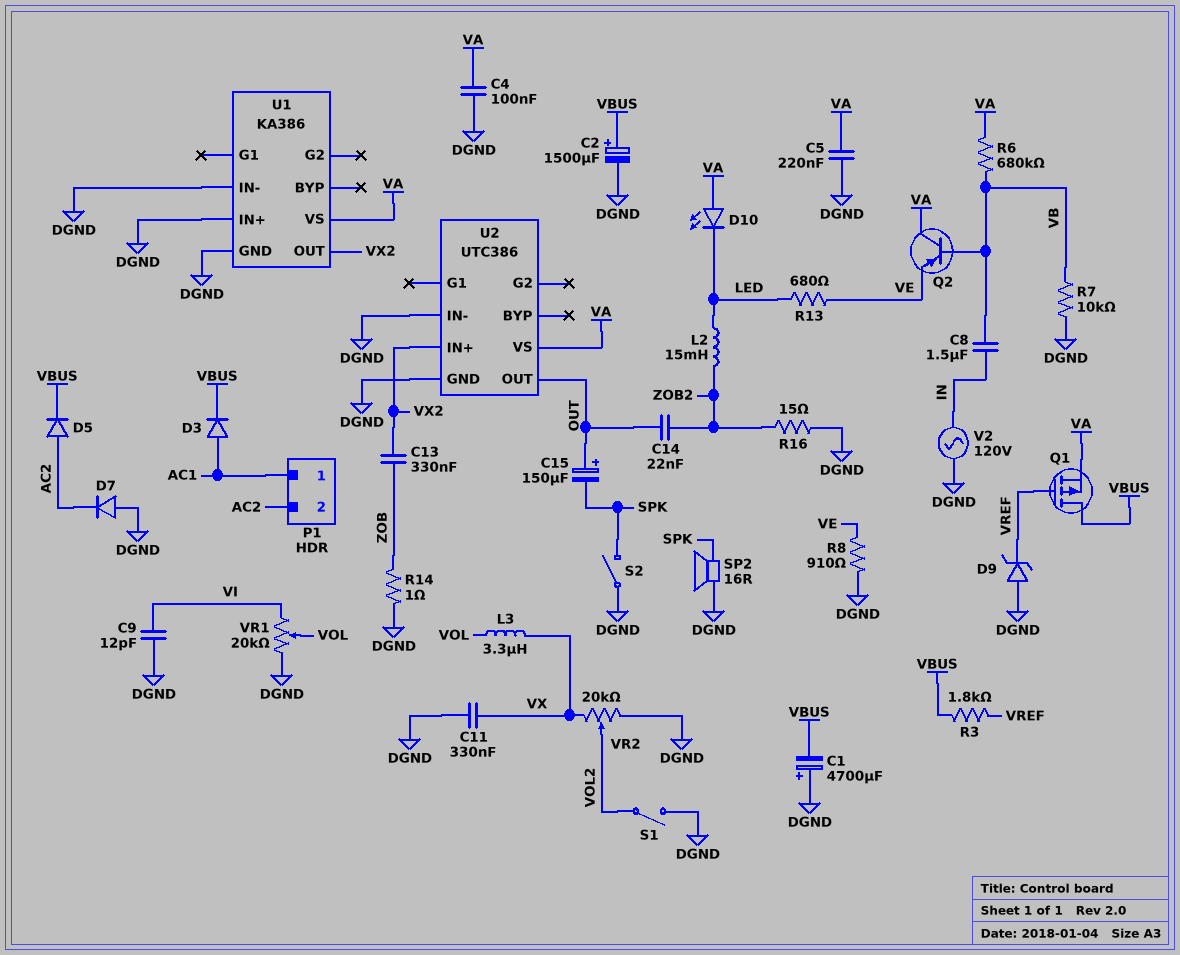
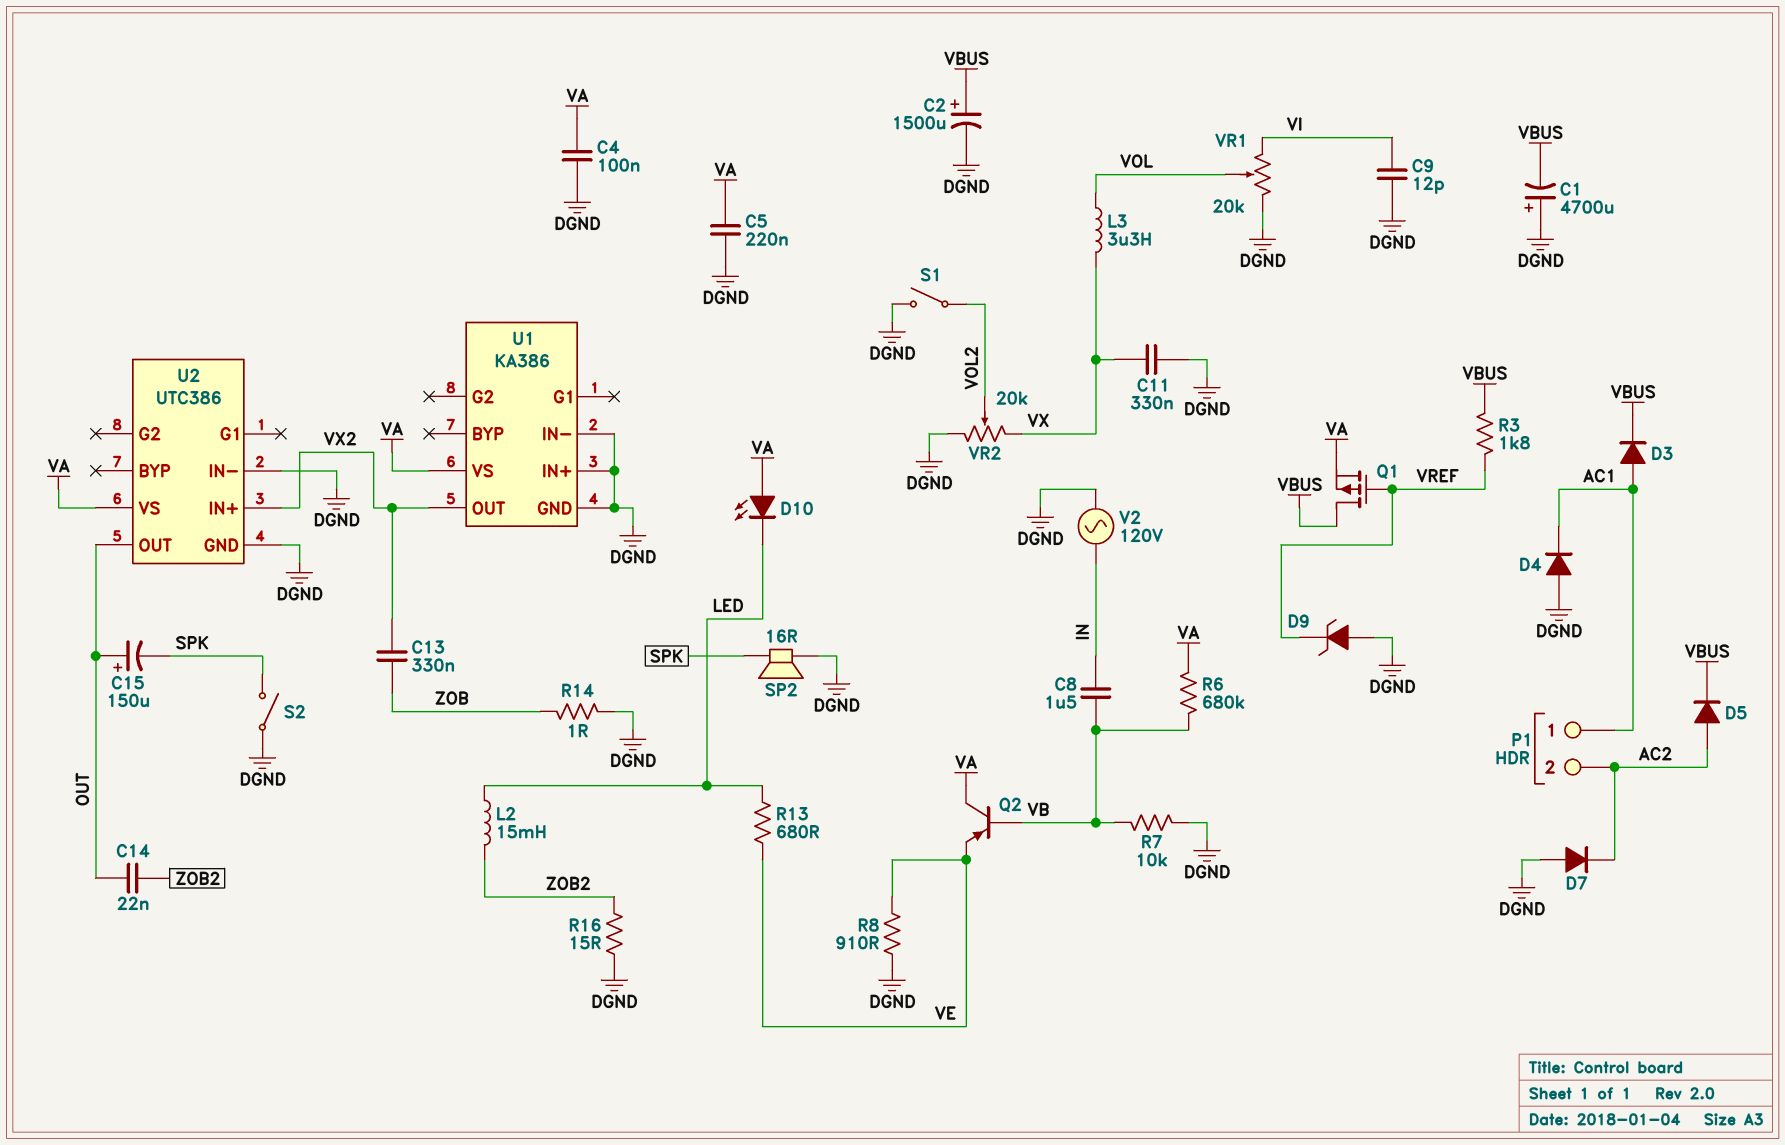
D4: none -> diode (A DGND, K AC1)

